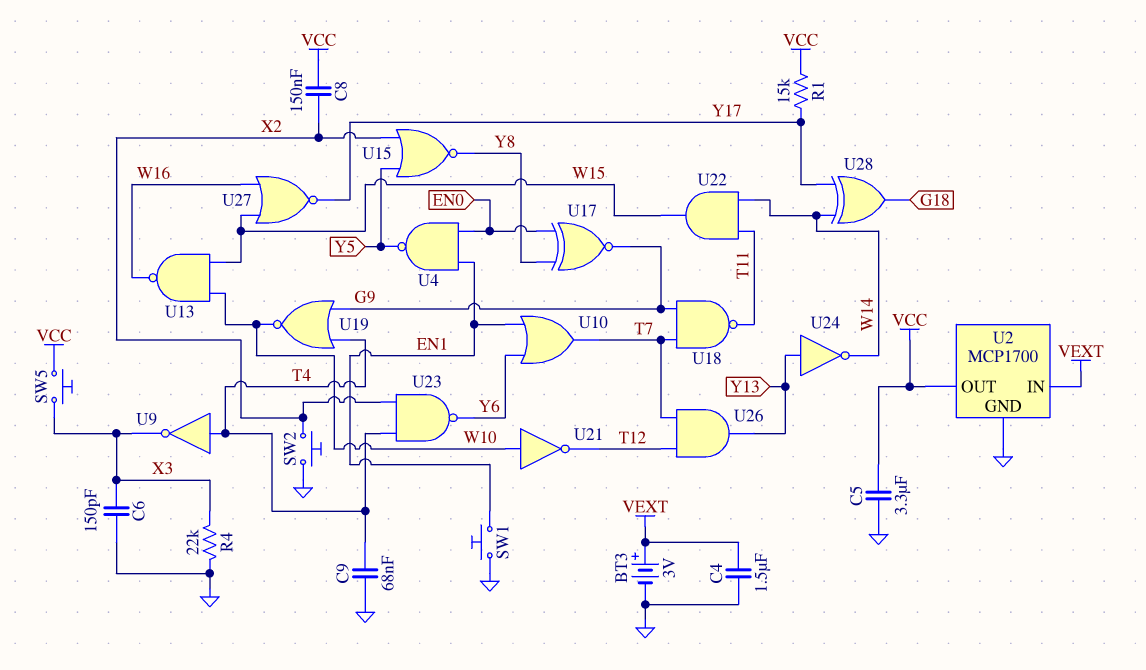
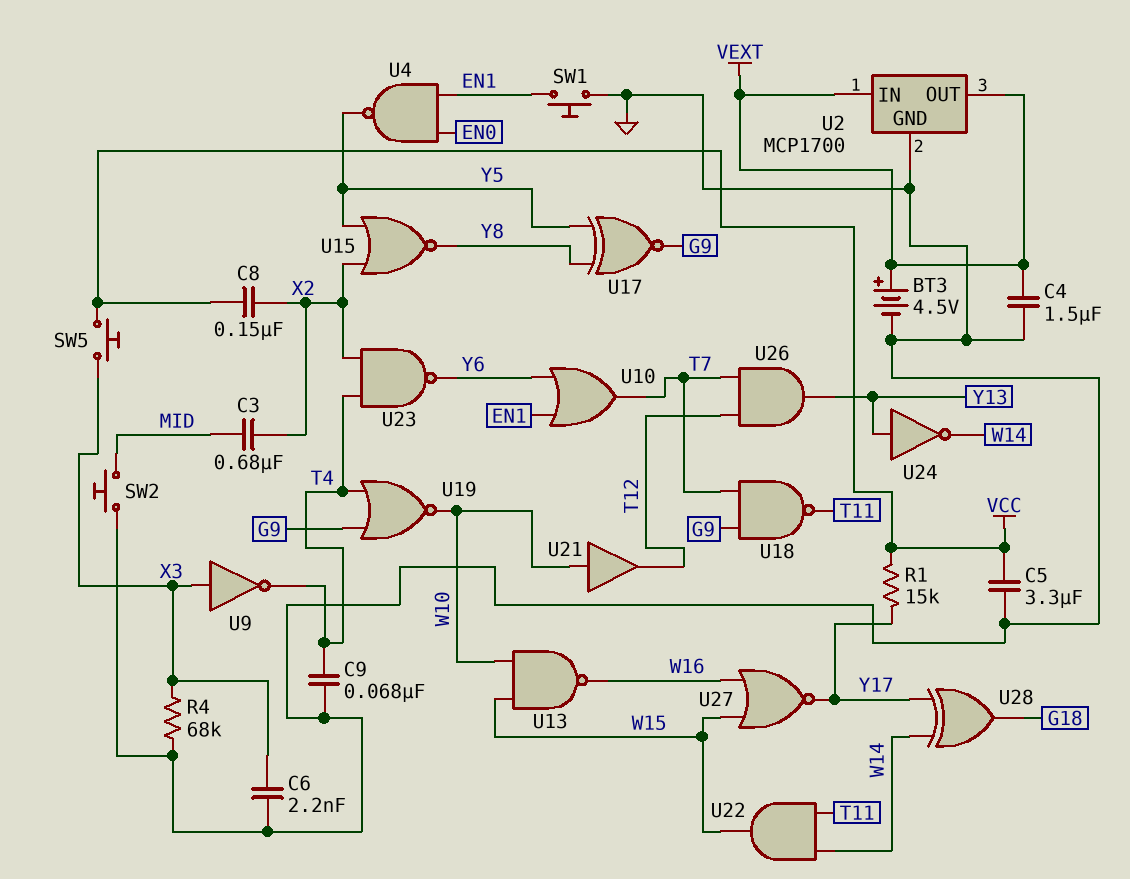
BT3: 3V (plus VEXT, minus GND) -> 4.5V (plus VEXT, minus GND)
C3: none -> 680nF (MID, X2)
C6: 150pF (GND, X3) -> 2.2nF (GND, X3)
R4: 22k (GND, X3) -> 68k (GND, X3)
SW2: button (GND, X2) -> button (GND, MID)
U2 pin OUT: VCC -> VEXT
U9: NOT (in T4, out X3) -> NOT (in X3, out T4)
U17: XNOR (in EN0, in Y8, out G9) -> XNOR (in Y5, in Y8, out G9)
U21: NOT (in W10, out T12) -> buffer (in W10, out T12)

